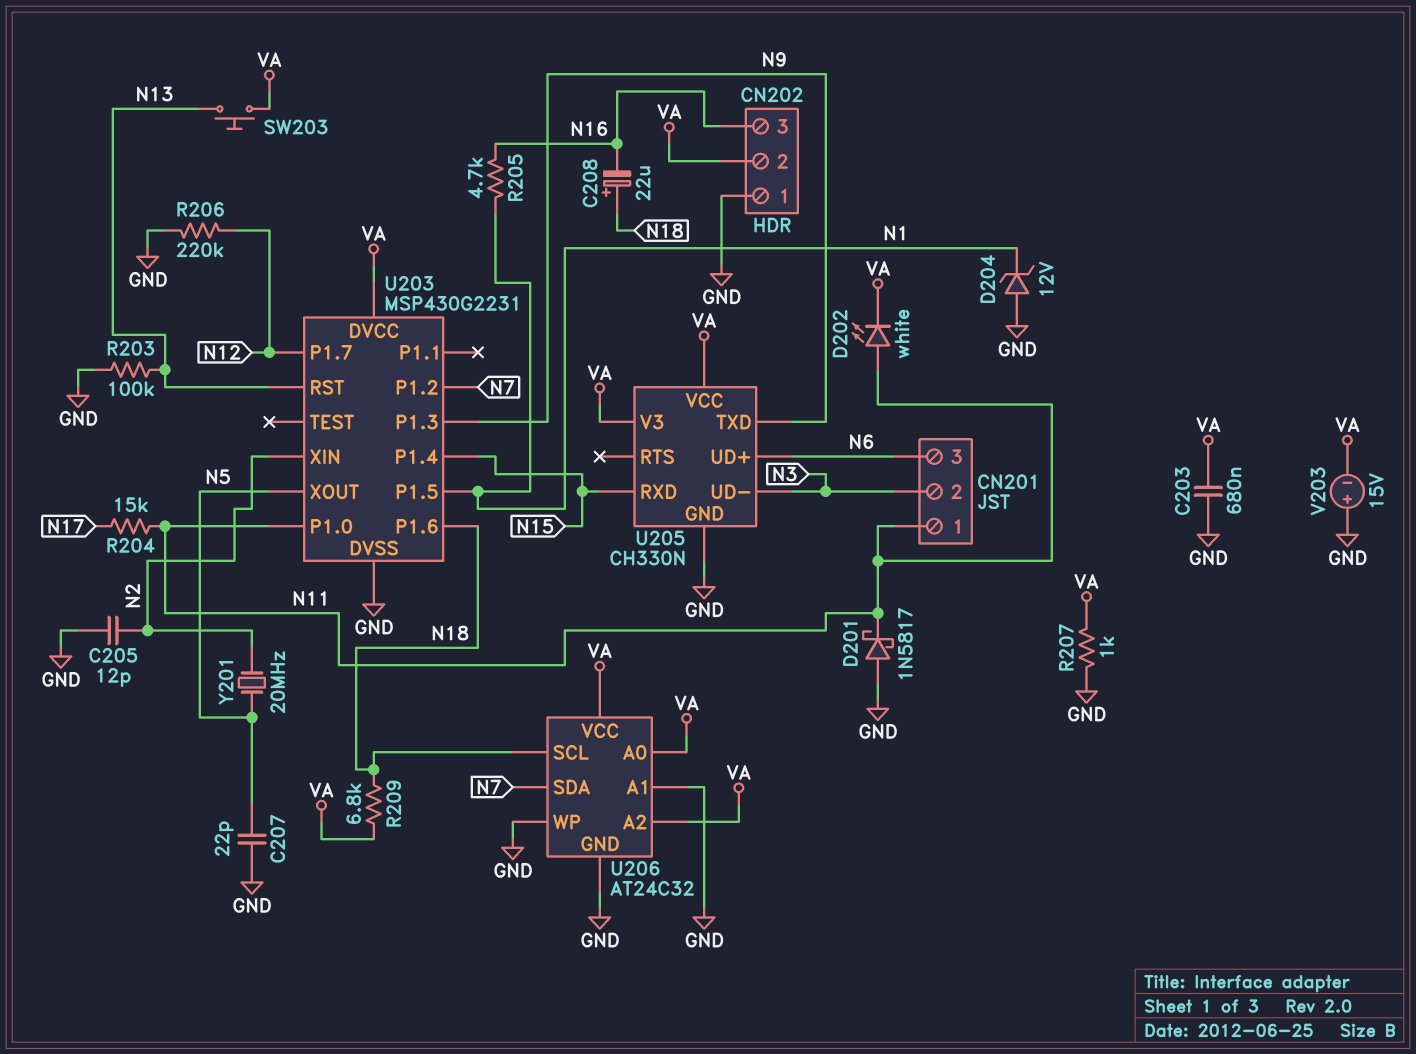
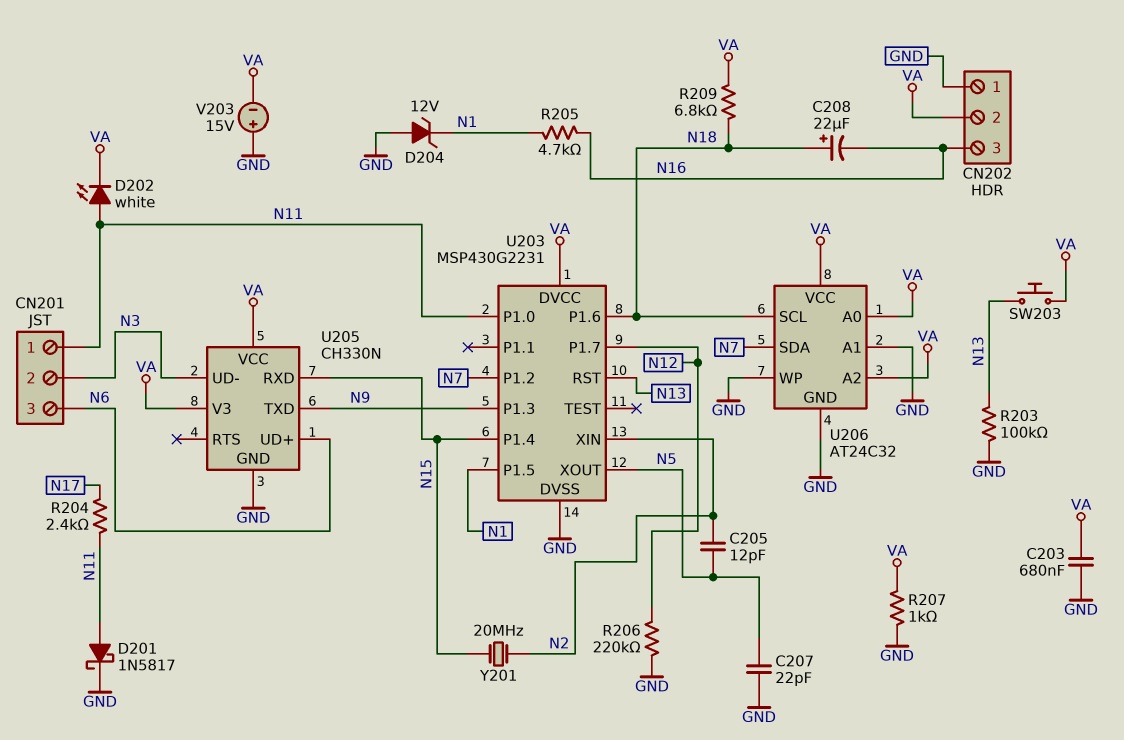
C205: 12pF (GND, N2) -> 12pF (N2, N5)
D201: schottky 1N5817 (A GND, K N11) -> schottky 1N5817 (A N11, K GND)
R204: 15k (N11, N17) -> 2.4k (N11, N17)
Y201: 20MHz (N2, N5) -> 20MHz (N2, N15)

